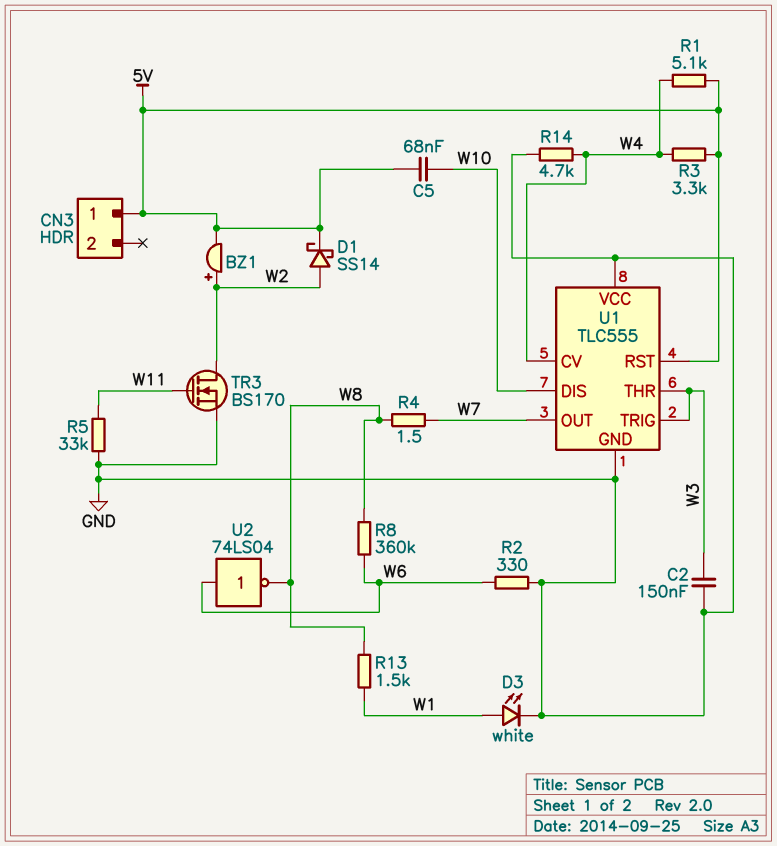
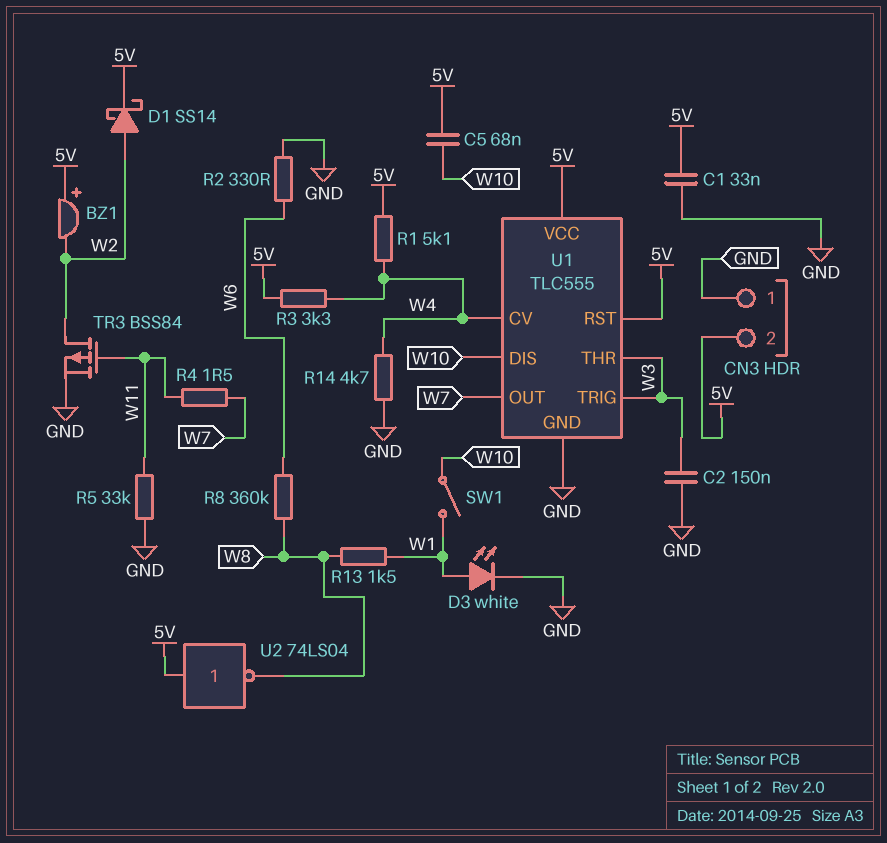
BZ1: buzzer (plus W2, minus 5V) -> buzzer (plus 5V, minus W2)
C1: none -> 33nF (5V, GND)
CN3 pin 1: 5V -> GND
CN3 pin 2: none -> 5V
R4: 1.5 (W7, W8) -> 1.5 (W7, W11)
SW1: none -> switch (W1, W10)
TR3: NMOS BS170 (G W11, D W2, S GND) -> PMOS BSS84 (G W11, D W2, S GND)
U1 pin VCC: GND -> 5V
U2: NOT 74LS04 (in W6, out W8) -> NOT 74LS04 (in 5V, out W8)

